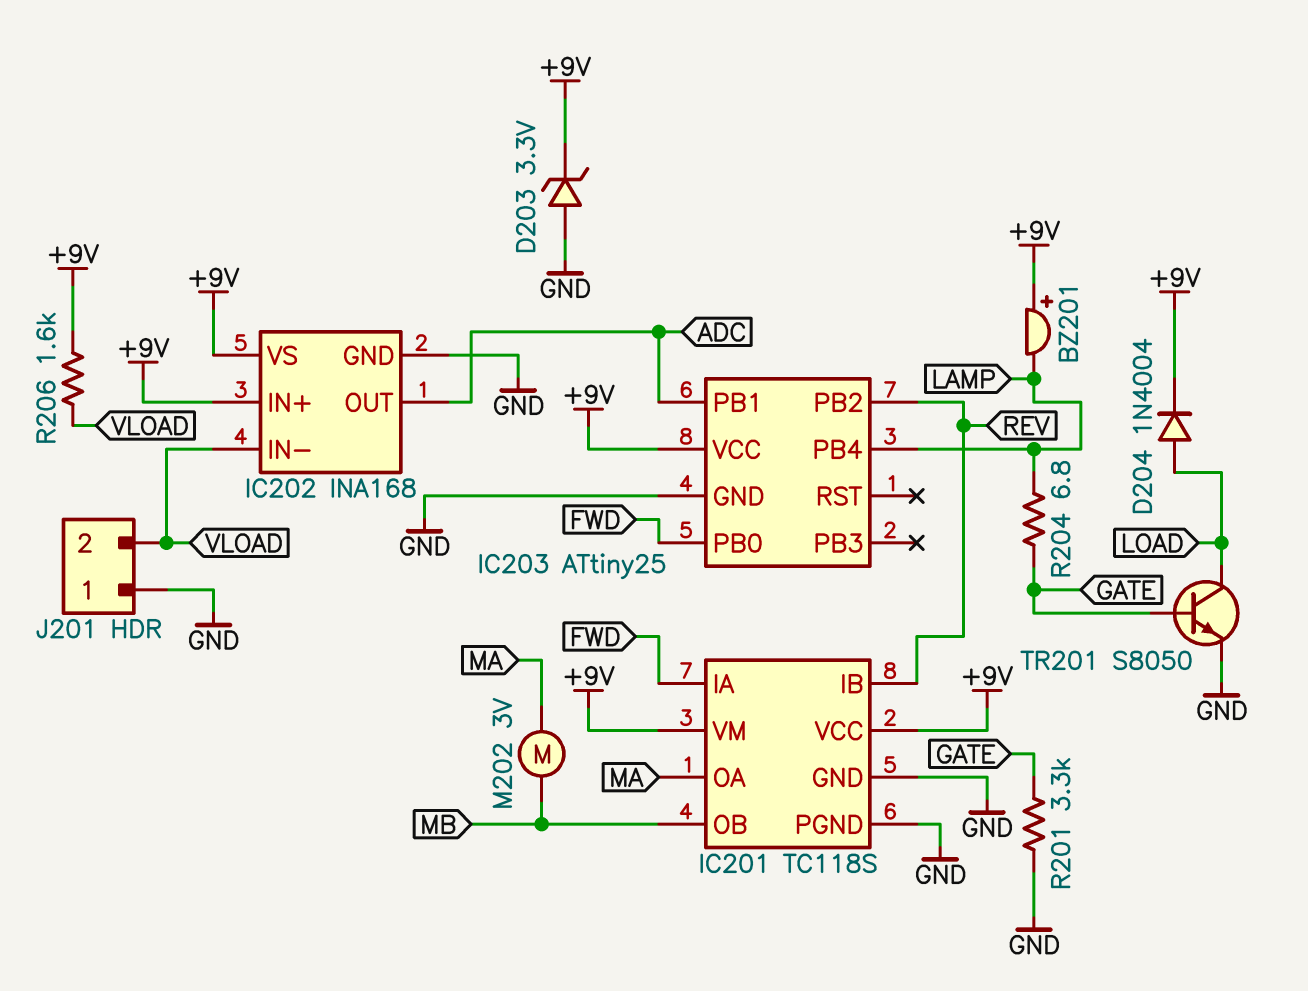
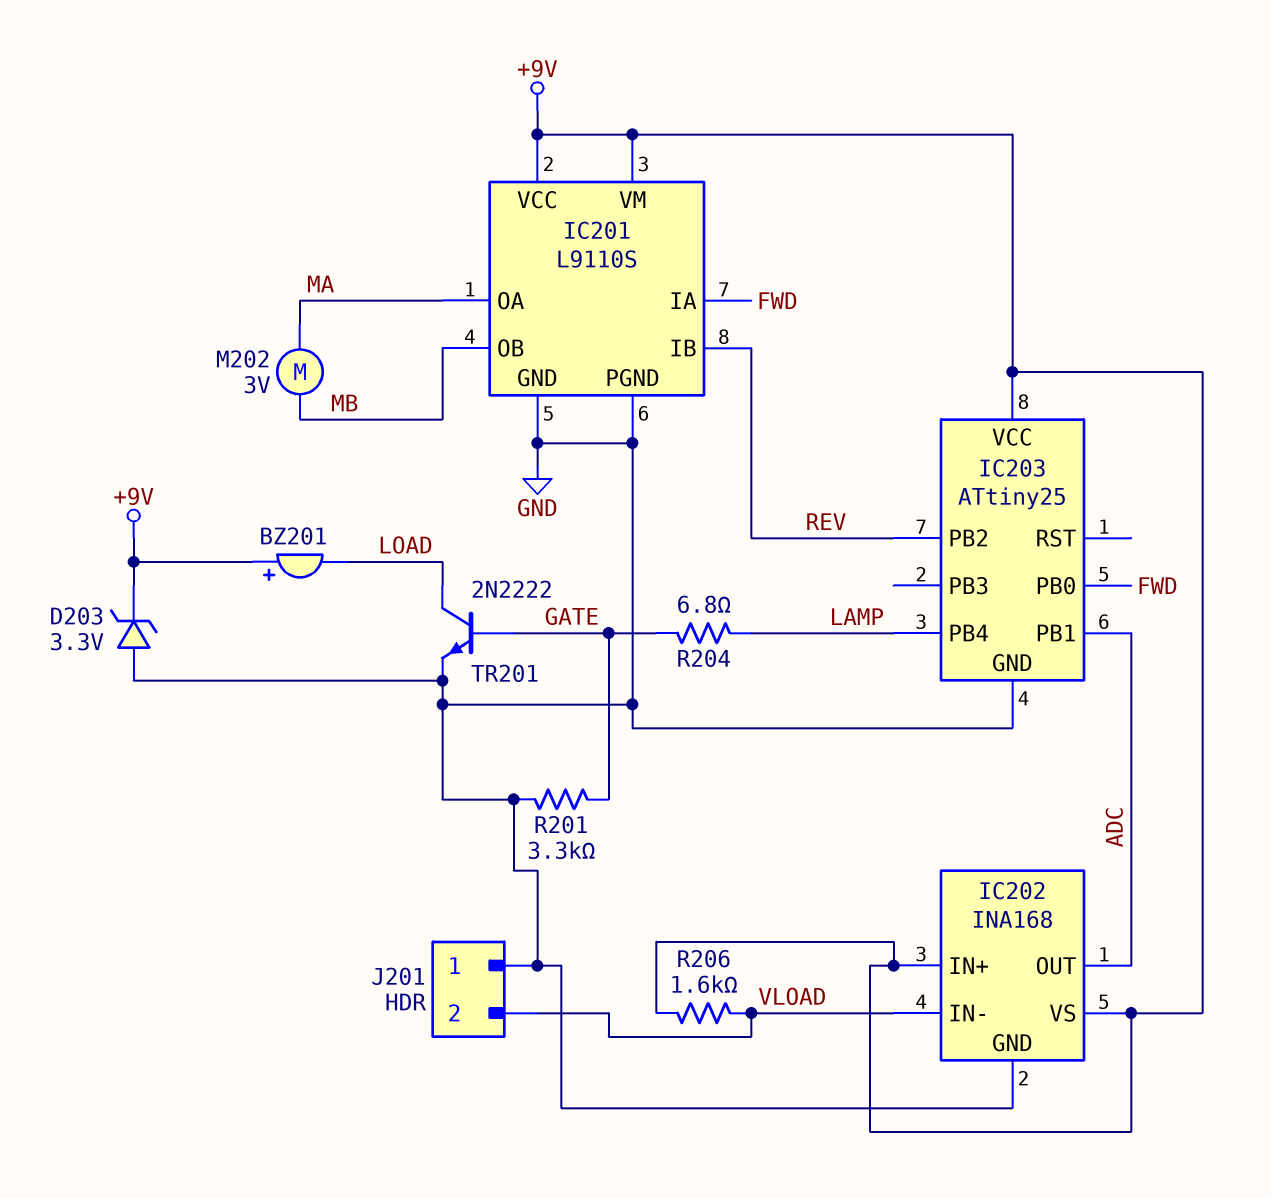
BZ201: buzzer (plus +9V, minus LAMP) -> buzzer (plus +9V, minus LOAD)
D204: diode 1N4004 (A LOAD, K +9V) -> none
IC201: TC118S -> L9110S
TR201: NPN S8050 (B GATE, C LOAD, E GND) -> NPN 2N2222 (B GATE, C LOAD, E GND)

